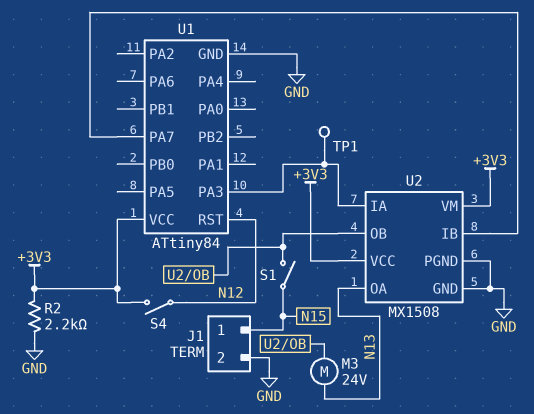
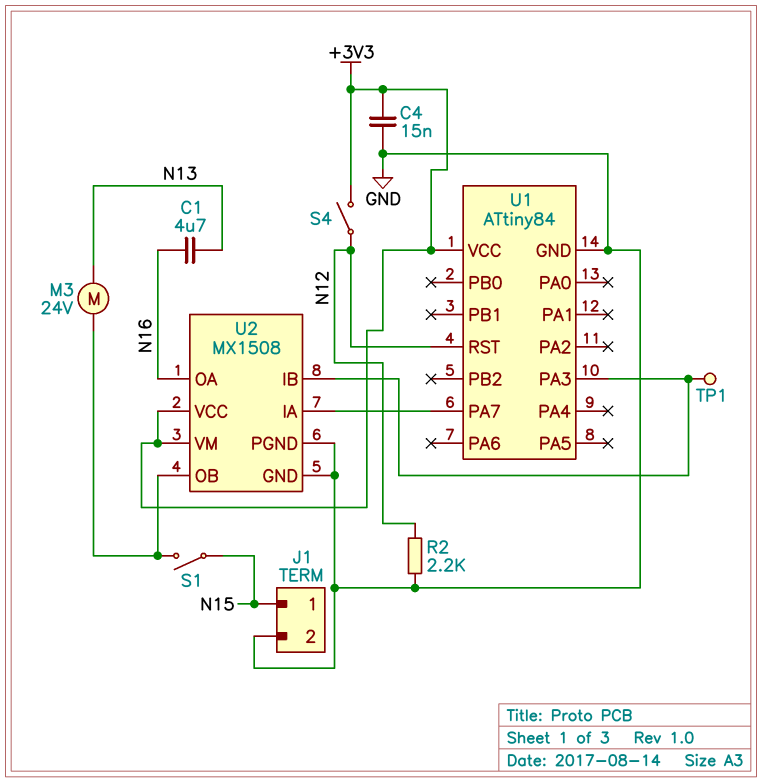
C1: none -> 4.7uF (N13, N16)
C4: none -> 15nF (+3V3, GND)
R2: 2.2k (+3V3, GND) -> 2.2k (GND, N12)
U2 pin IA: U1/PA3 -> U1/PA7
U2 pin IB: U1/PA7 -> U1/PA3
U2 pin OA: N13 -> N16

